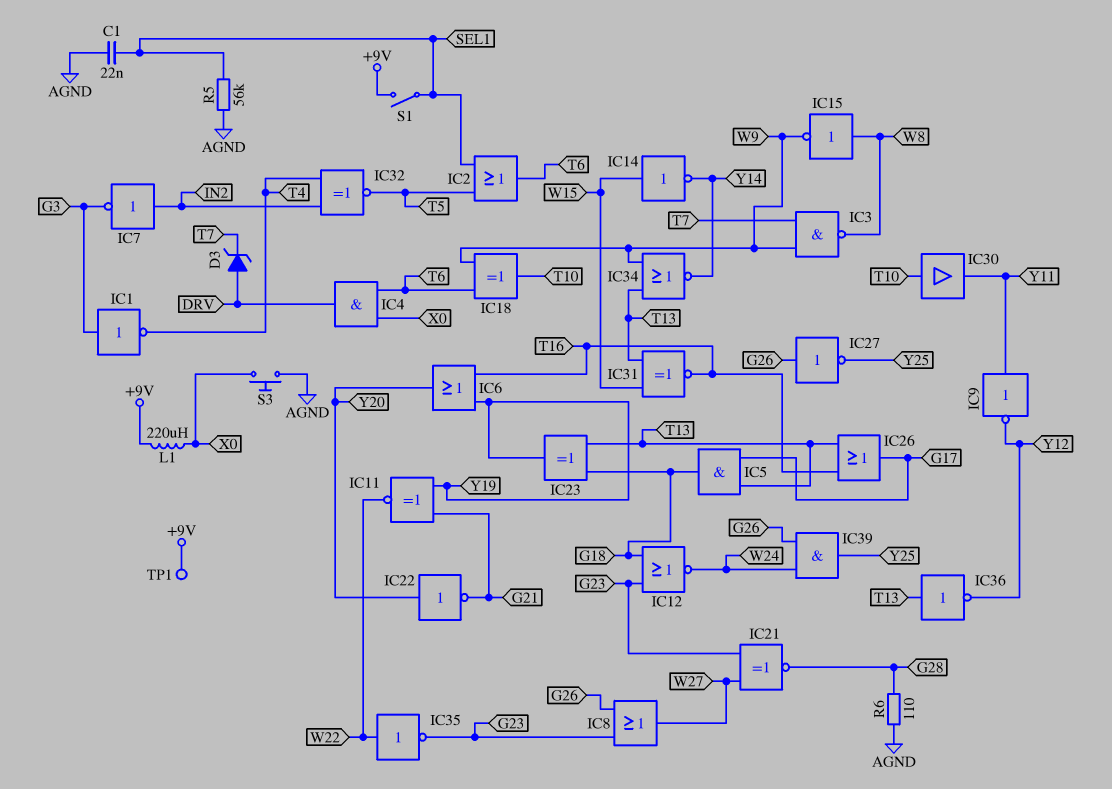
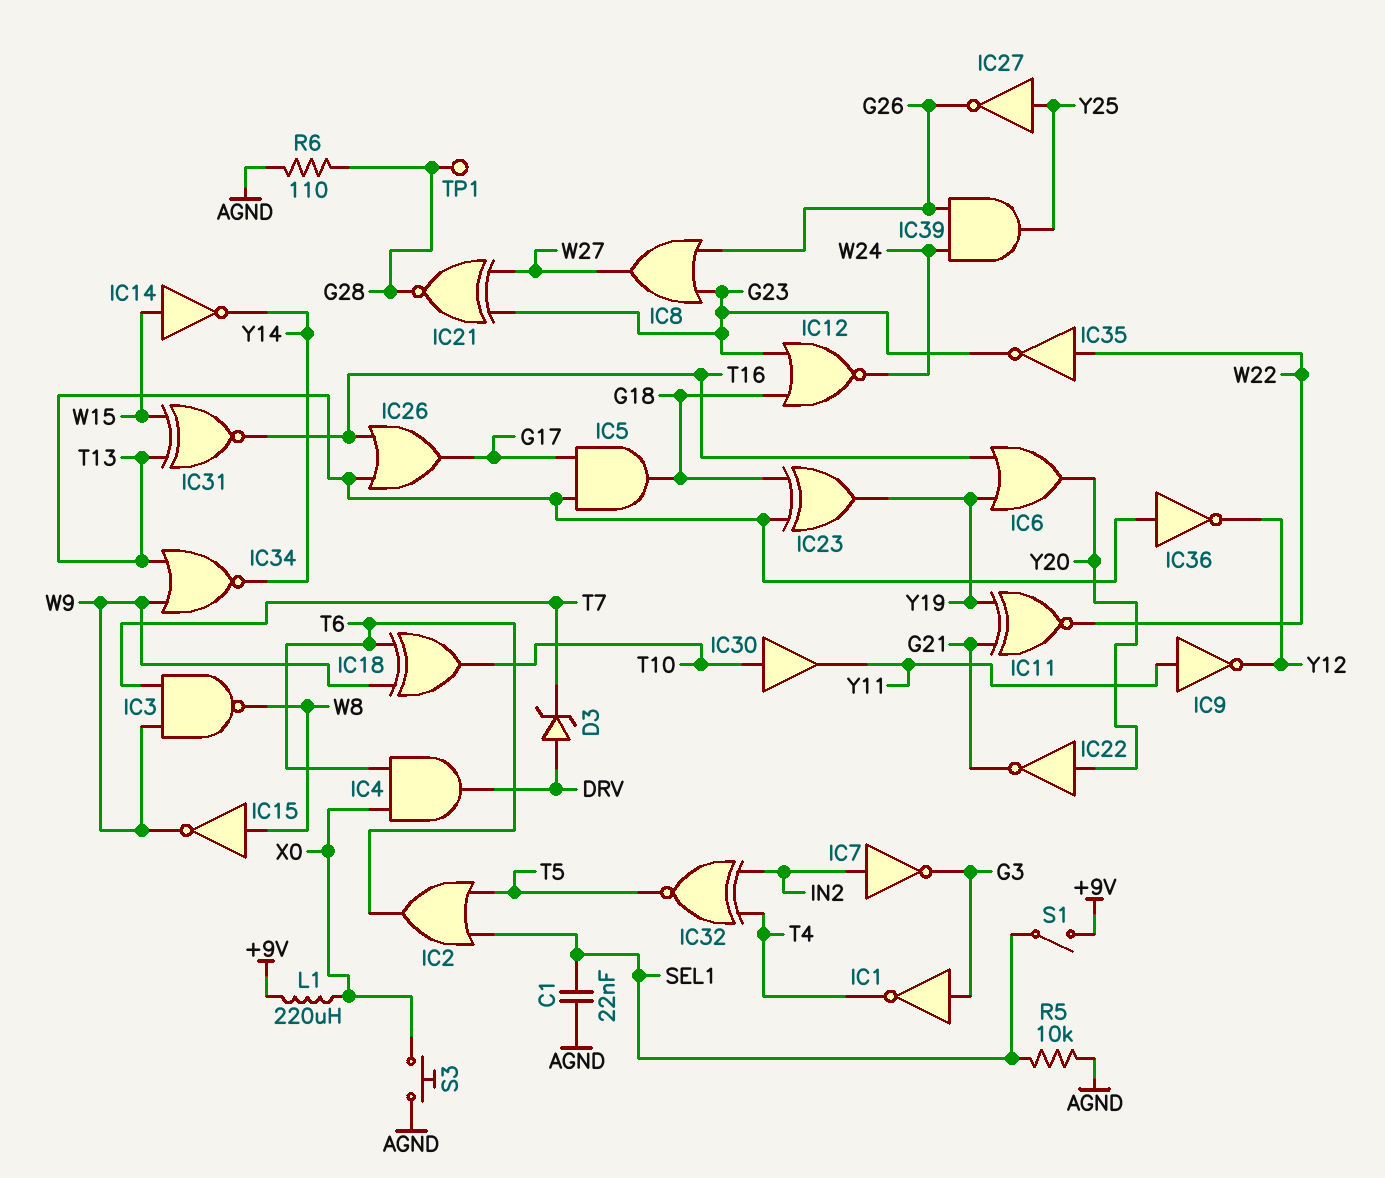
IC27: NOT (in G26, out Y25) -> NOT (in Y25, out G26)
R5: 56k (AGND, SEL1) -> 10k (AGND, SEL1)
TP1: test point (+9V) -> test point (G28)

